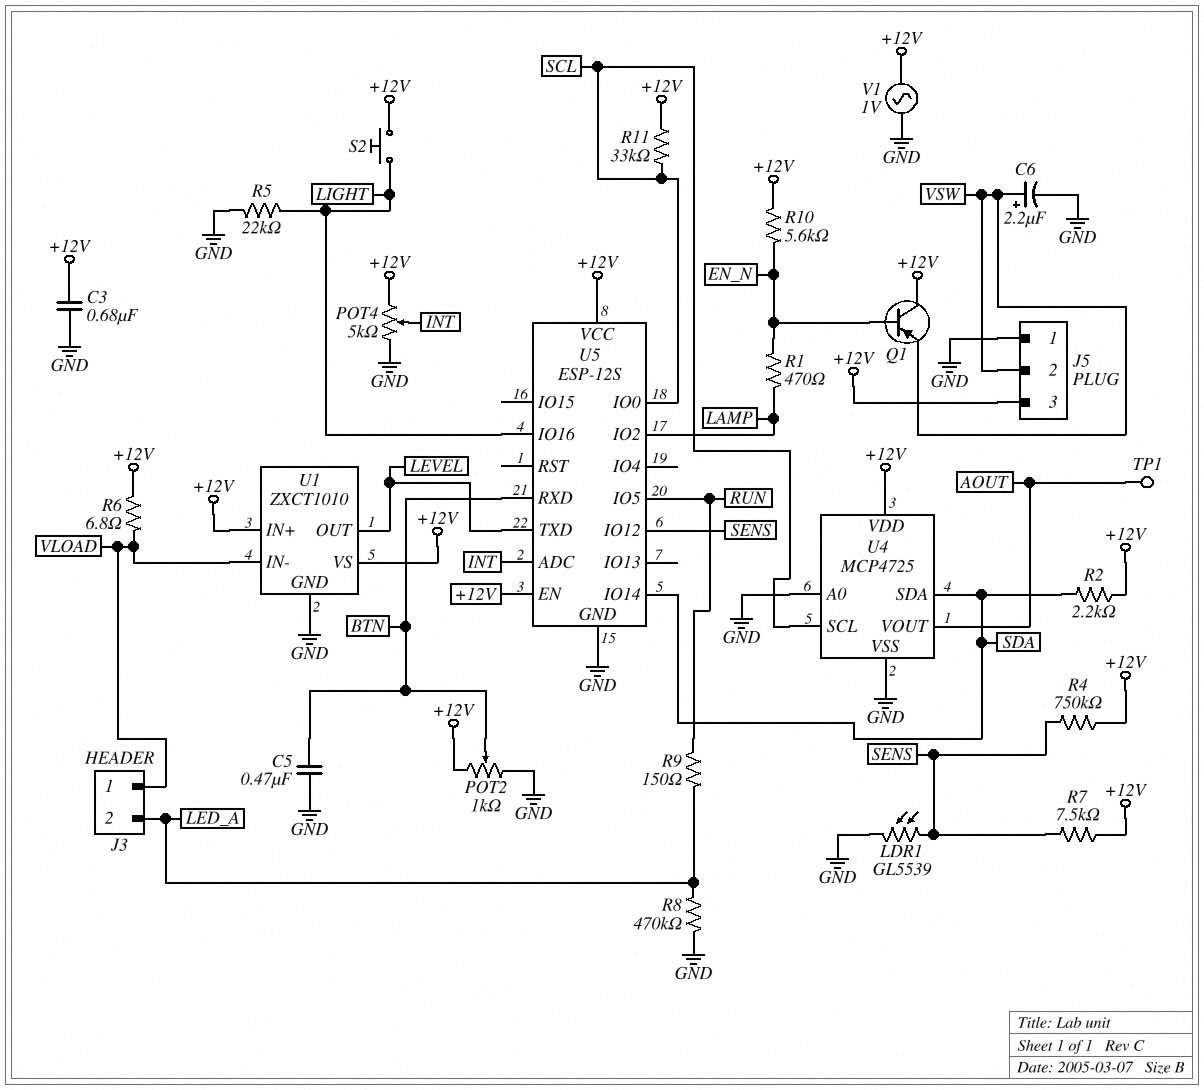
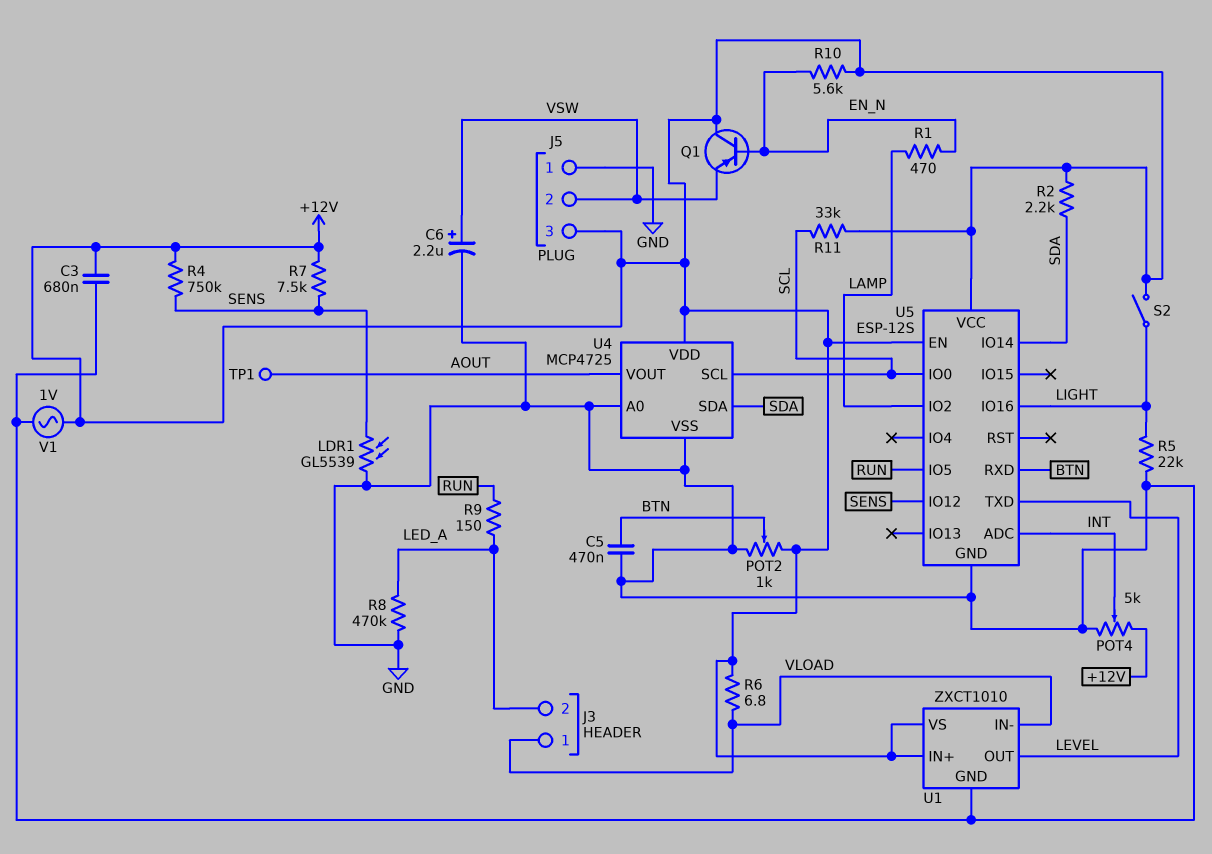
S2: button (+12V, LIGHT) -> switch (+12V, LIGHT)

